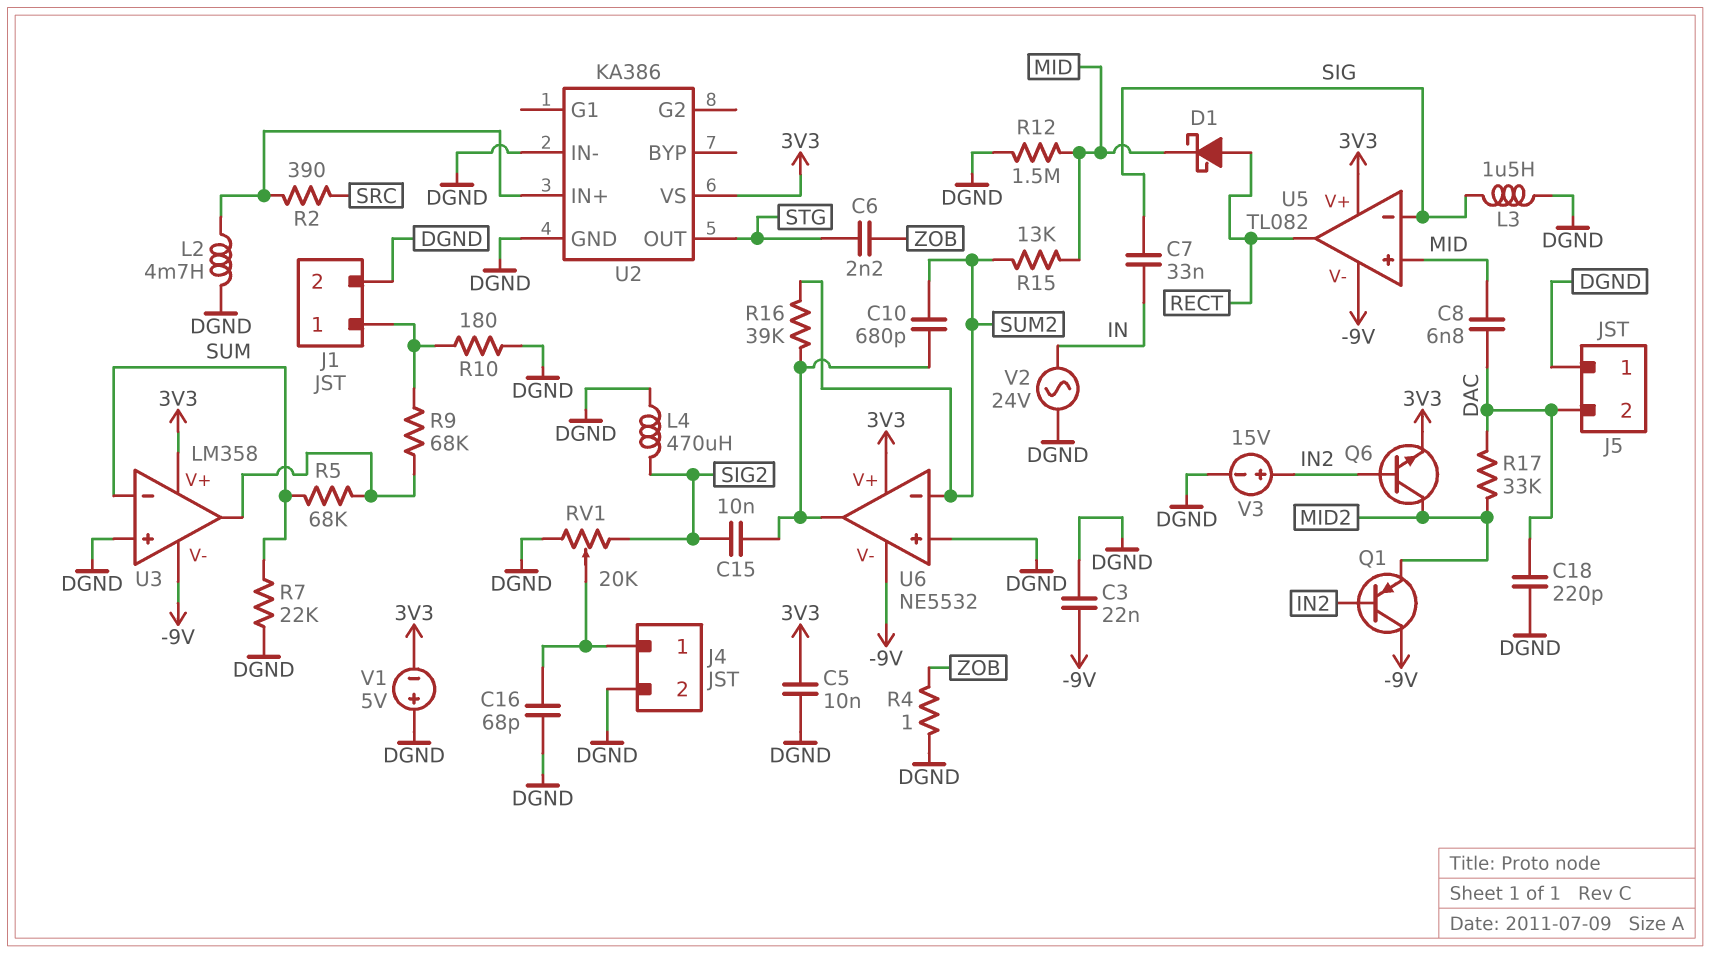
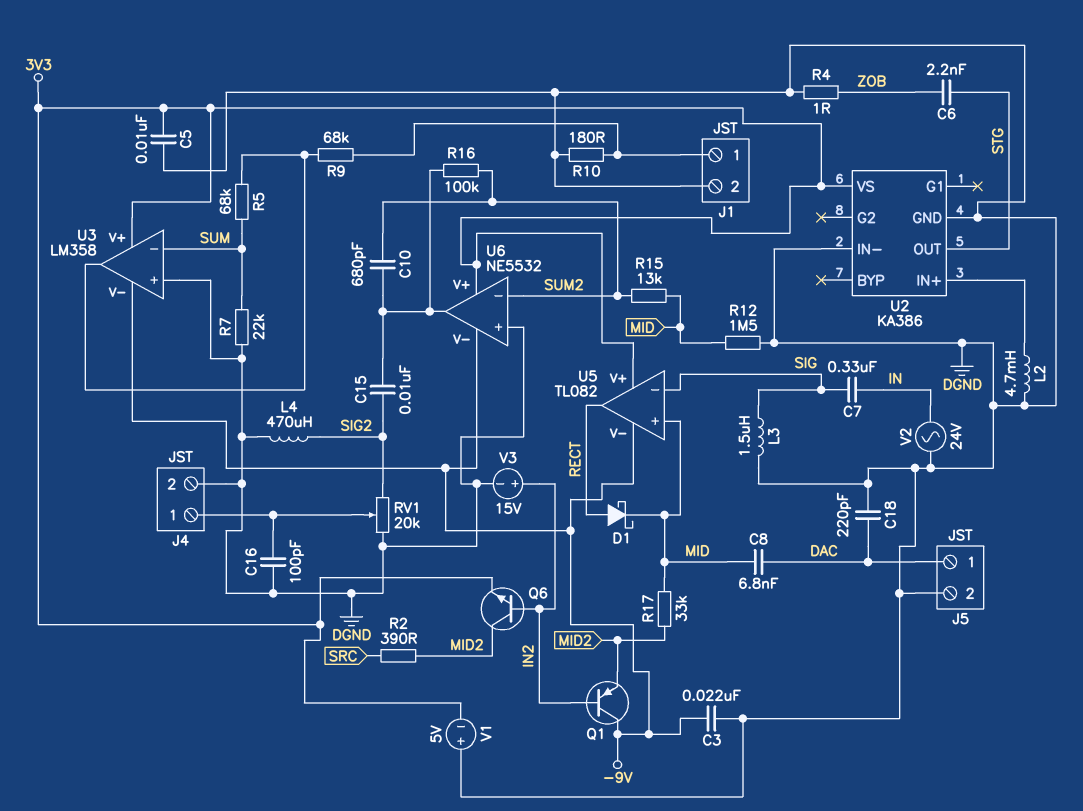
C7: 33nF (IN, SIG) -> 330nF (IN, SIG)
C16: 68pF (DGND, J4/1) -> 100pF (DGND, J4/1)
J5 pin 1: DGND -> DAC
J5 pin 2: DAC -> DGND
R2: 390 (SRC, U2/IN+) -> 390 (MID2, SRC)
R16: 39k (SUM2, U6/out) -> 100k (SUM2, U6/out)
R17: 33k (DAC, MID2) -> 33k (MID, MID2)

